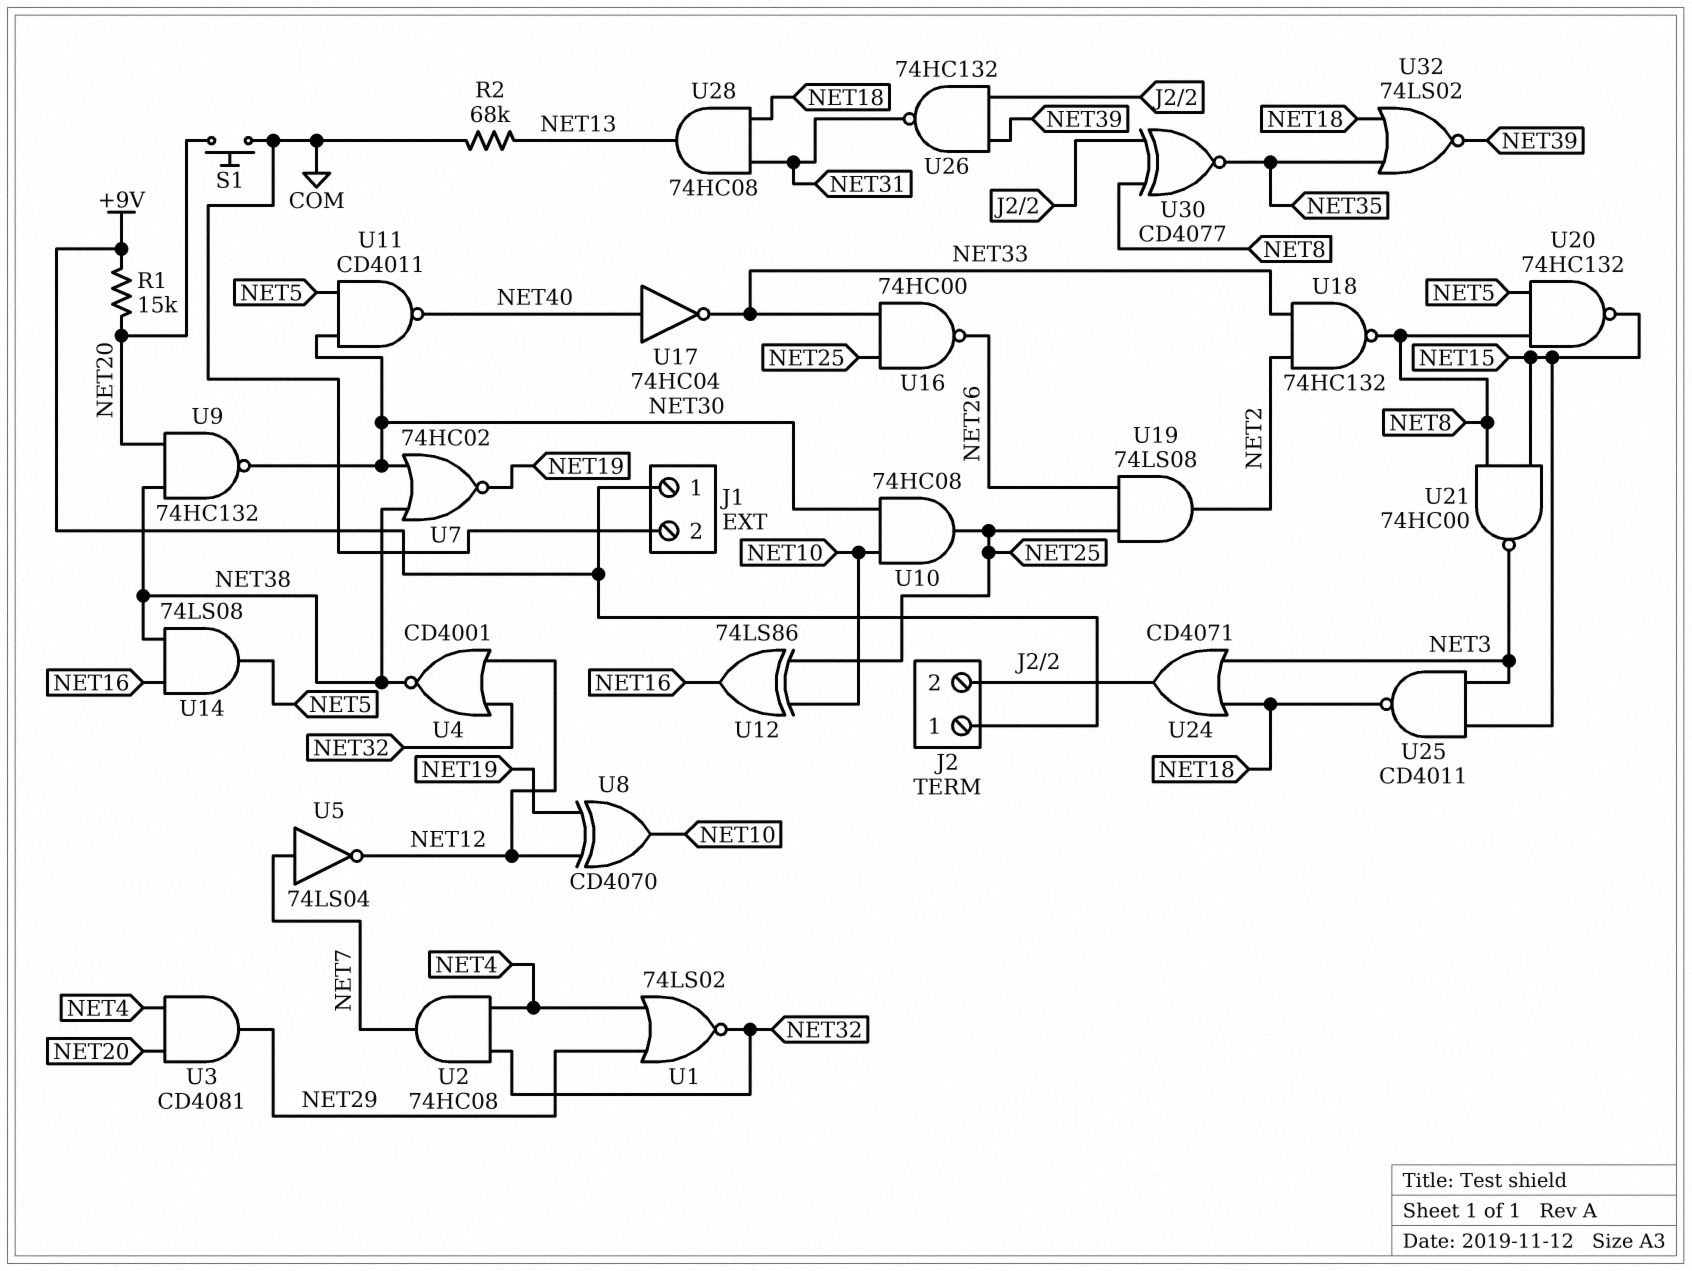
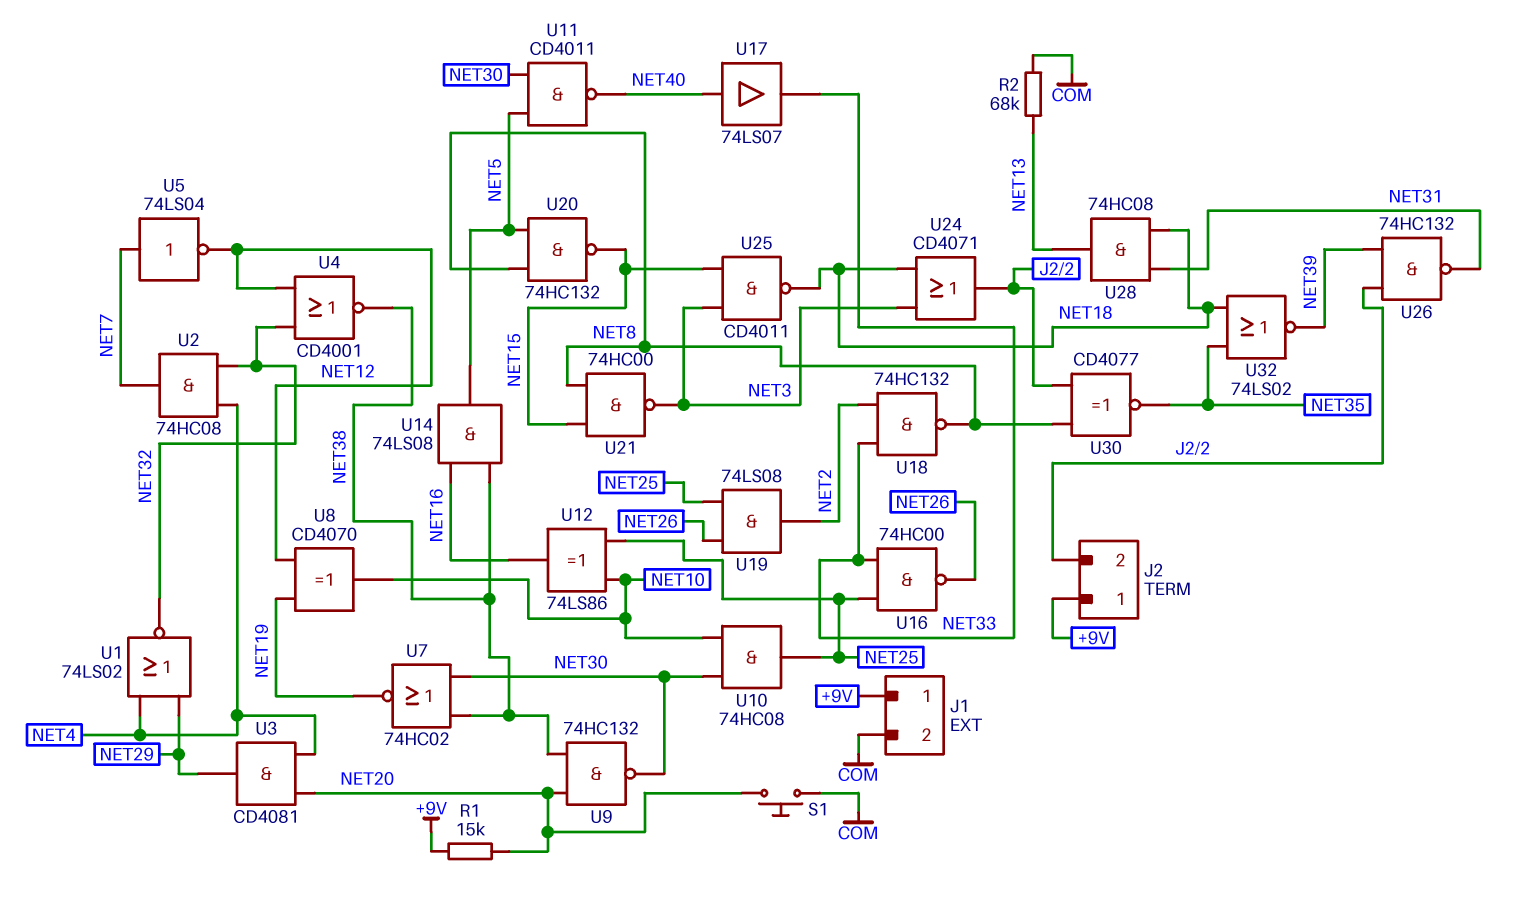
U17: NOT 74HC04 (in NET40, out NET33) -> buffer 74LS07 (in NET40, out NET33)

